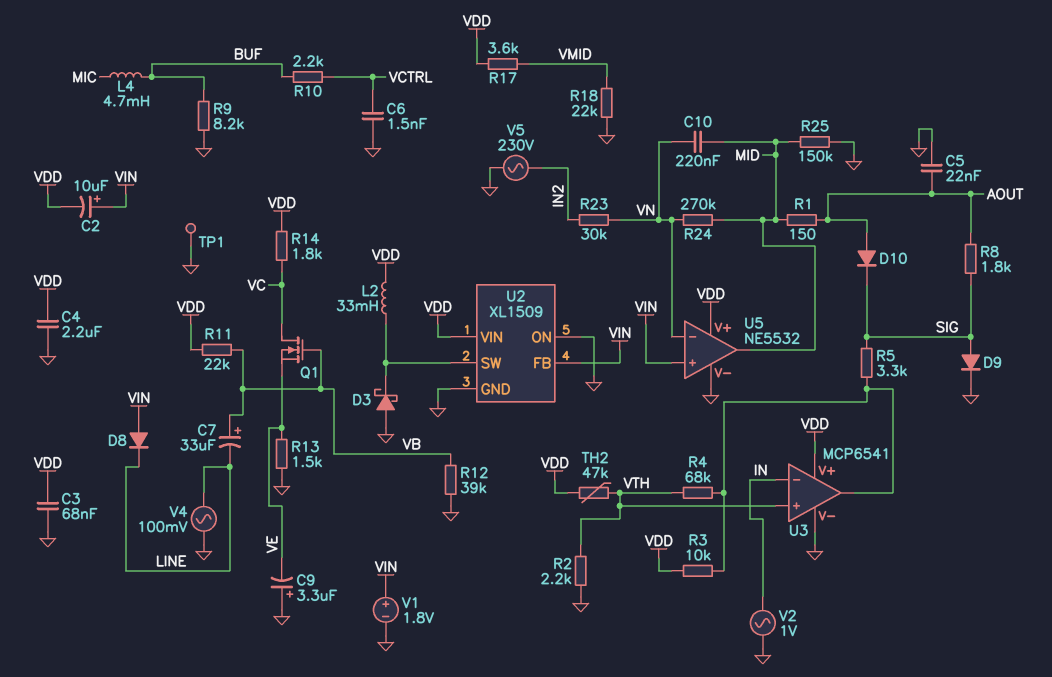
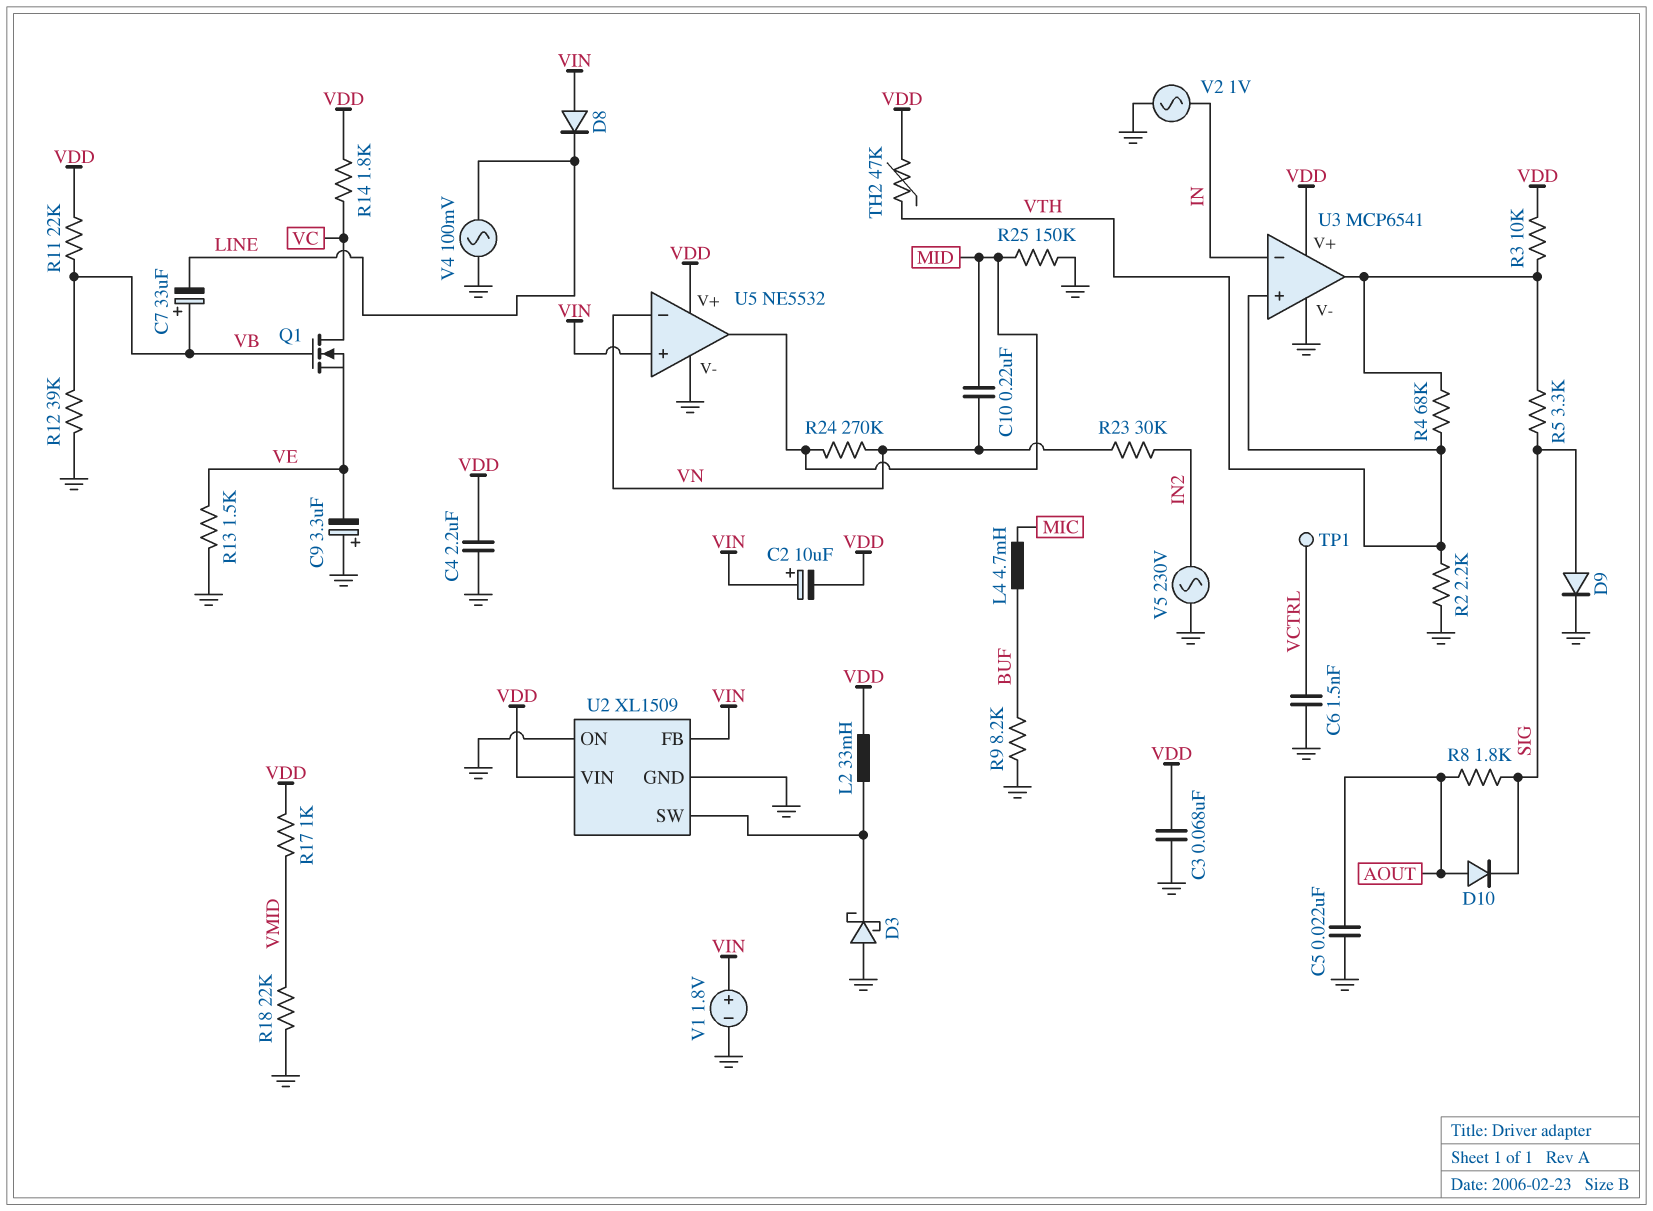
R1: 150 (AOUT, MID) -> none
R10: 2.2k (BUF, VCTRL) -> none
R17: 3.6k (VDD, VMID) -> 1k (VDD, VMID)
TP1: test point (GND) -> test point (VCTRL)

